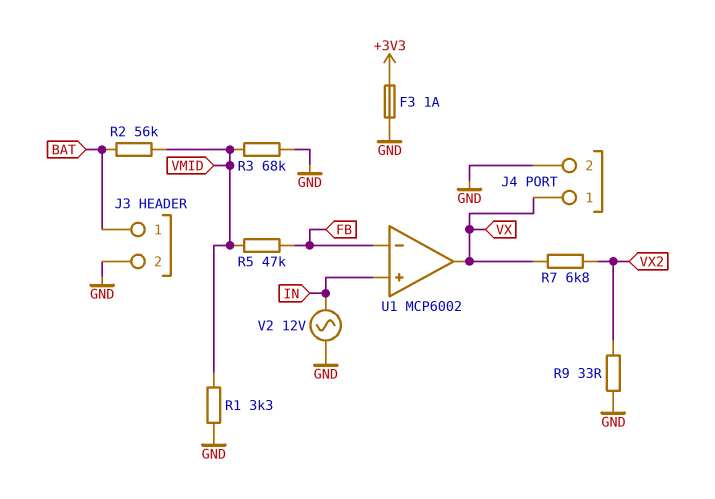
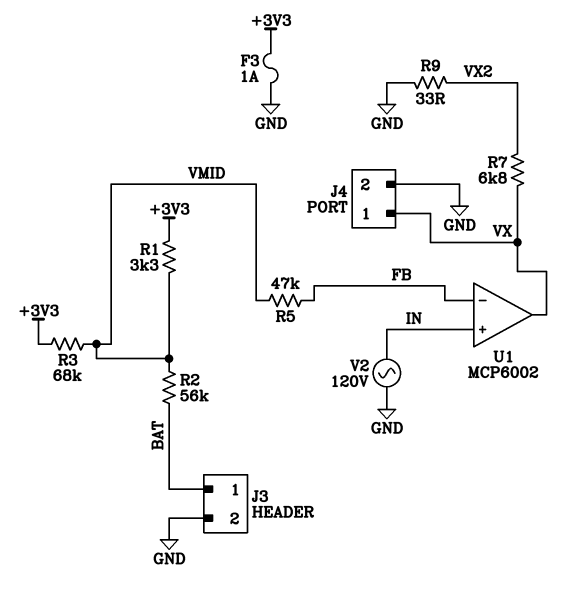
R1: 3.3k (GND, VMID) -> 3.3k (+3V3, VMID)
R3: 68k (GND, VMID) -> 68k (+3V3, VMID)
V2: AC 12V (GND, IN) -> AC 120V (GND, IN)

